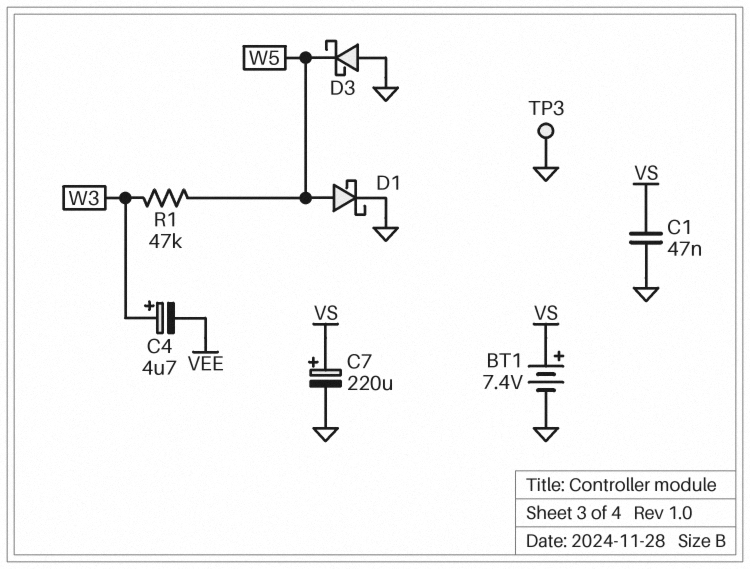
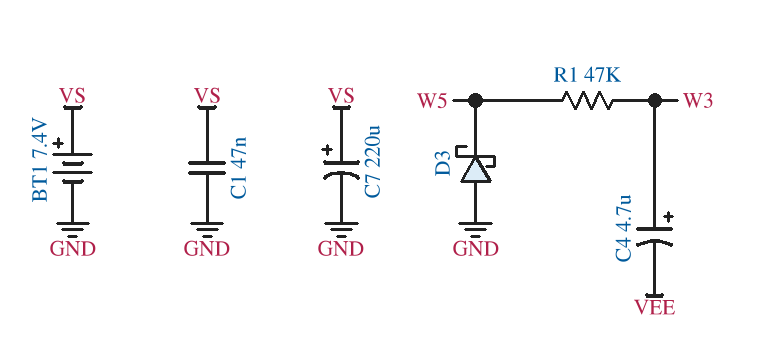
D1: schottky (A W5, K GND) -> none
TP3: test point (GND) -> none

